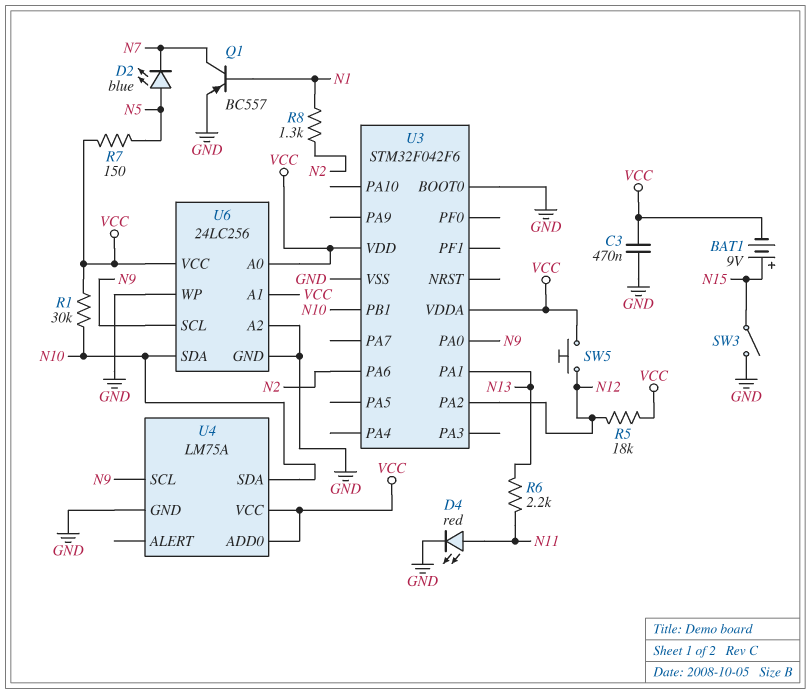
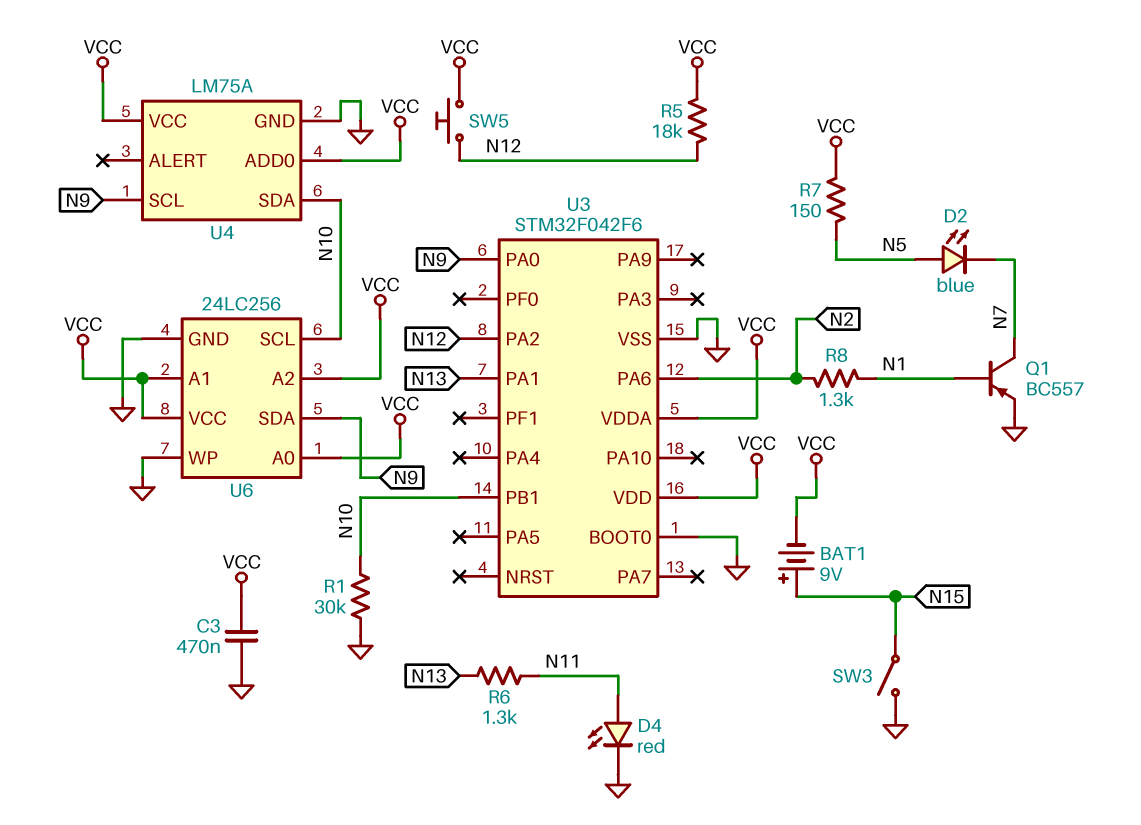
R1: 30k (N10, VCC) -> 30k (GND, N10)
R6: 2.2k (N11, N13) -> 1.3k (N11, N13)
U6 pin A2: GND -> VCC
U6 pin SCL: N9 -> N10
U6 pin SDA: N10 -> N9

